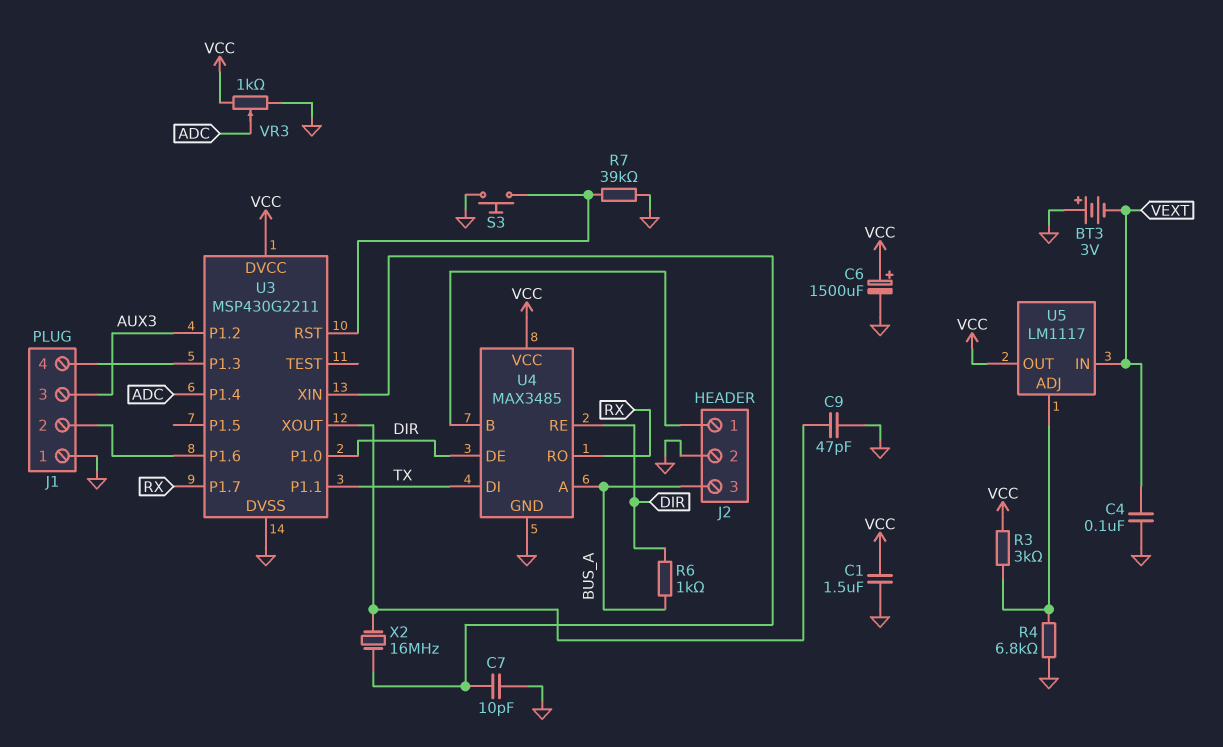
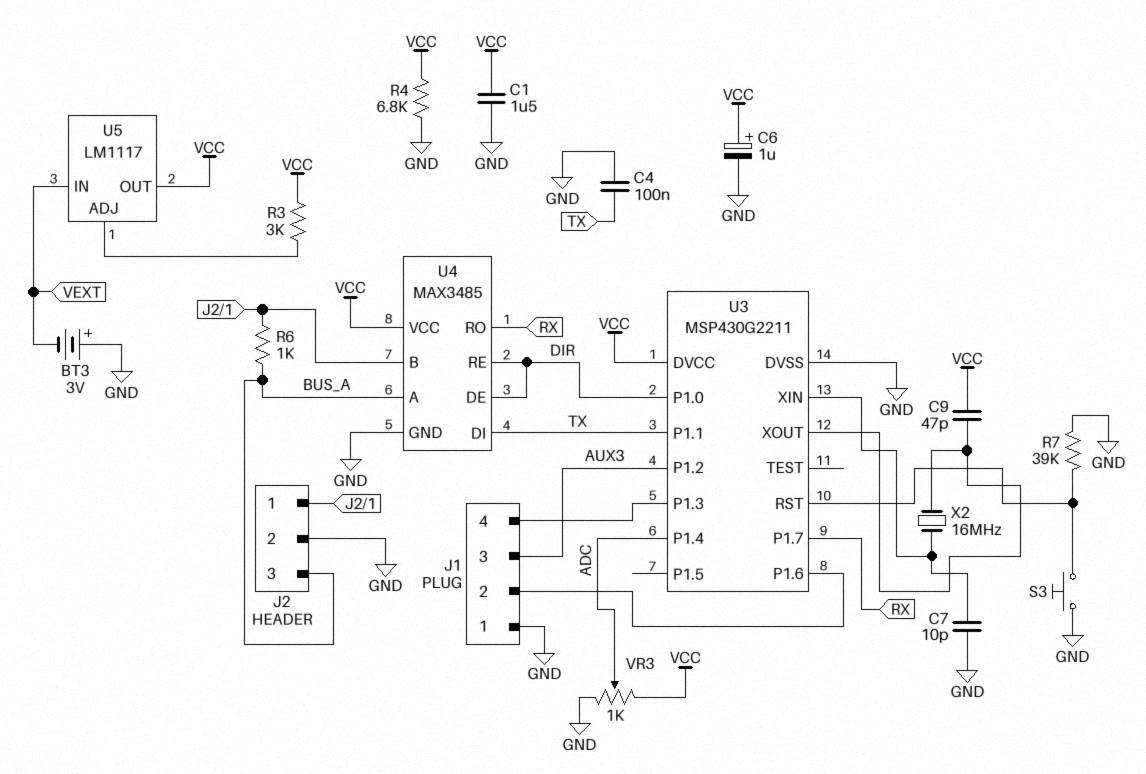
C4: 100nF (GND, VEXT) -> 100nF (GND, TX)
C6: 1500uF (plus VCC, minus GND) -> 1uF (plus VCC, minus GND)
C9: 47pF (GND, U3/XOUT) -> 47pF (U3/XOUT, VCC)
R4: 6.8k (GND, U5/ADJ) -> 6.8k (GND, VCC)
R6: 1k (BUS_A, DIR) -> 1k (BUS_A, J2/1)

